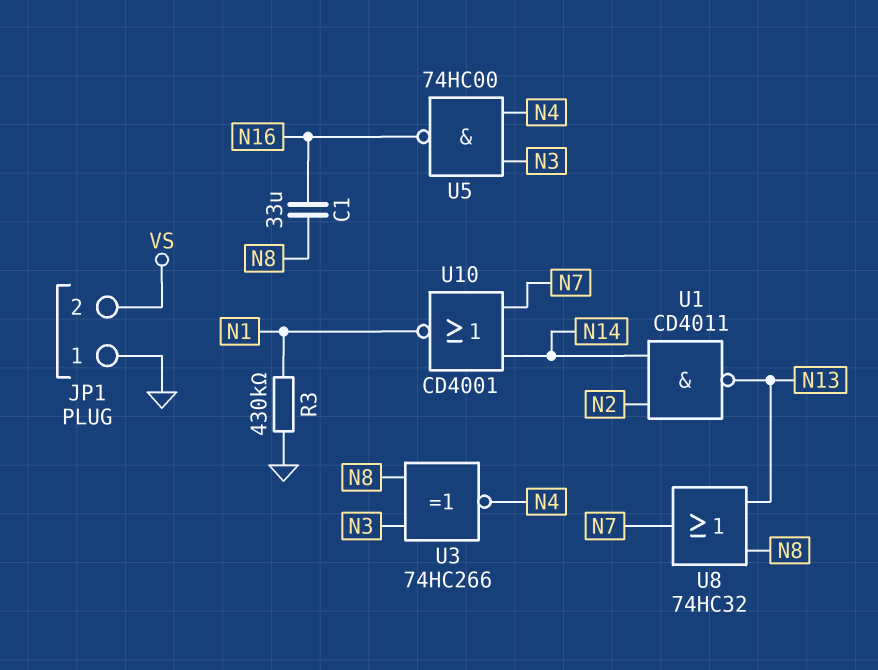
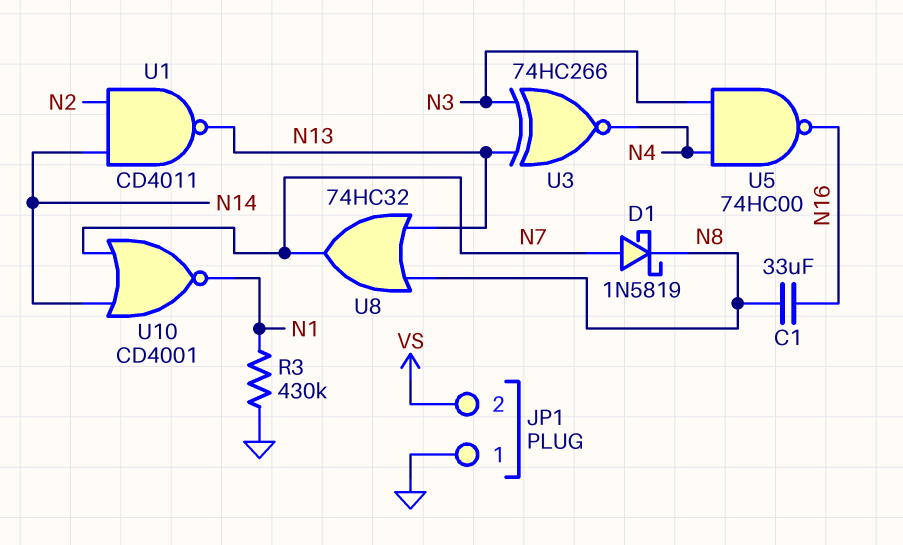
D1: none -> schottky 1N5819 (A N7, K N8)
U3: XNOR 74HC266 (in N3, in N8, out N4) -> XNOR 74HC266 (in N3, in N13, out N4)

